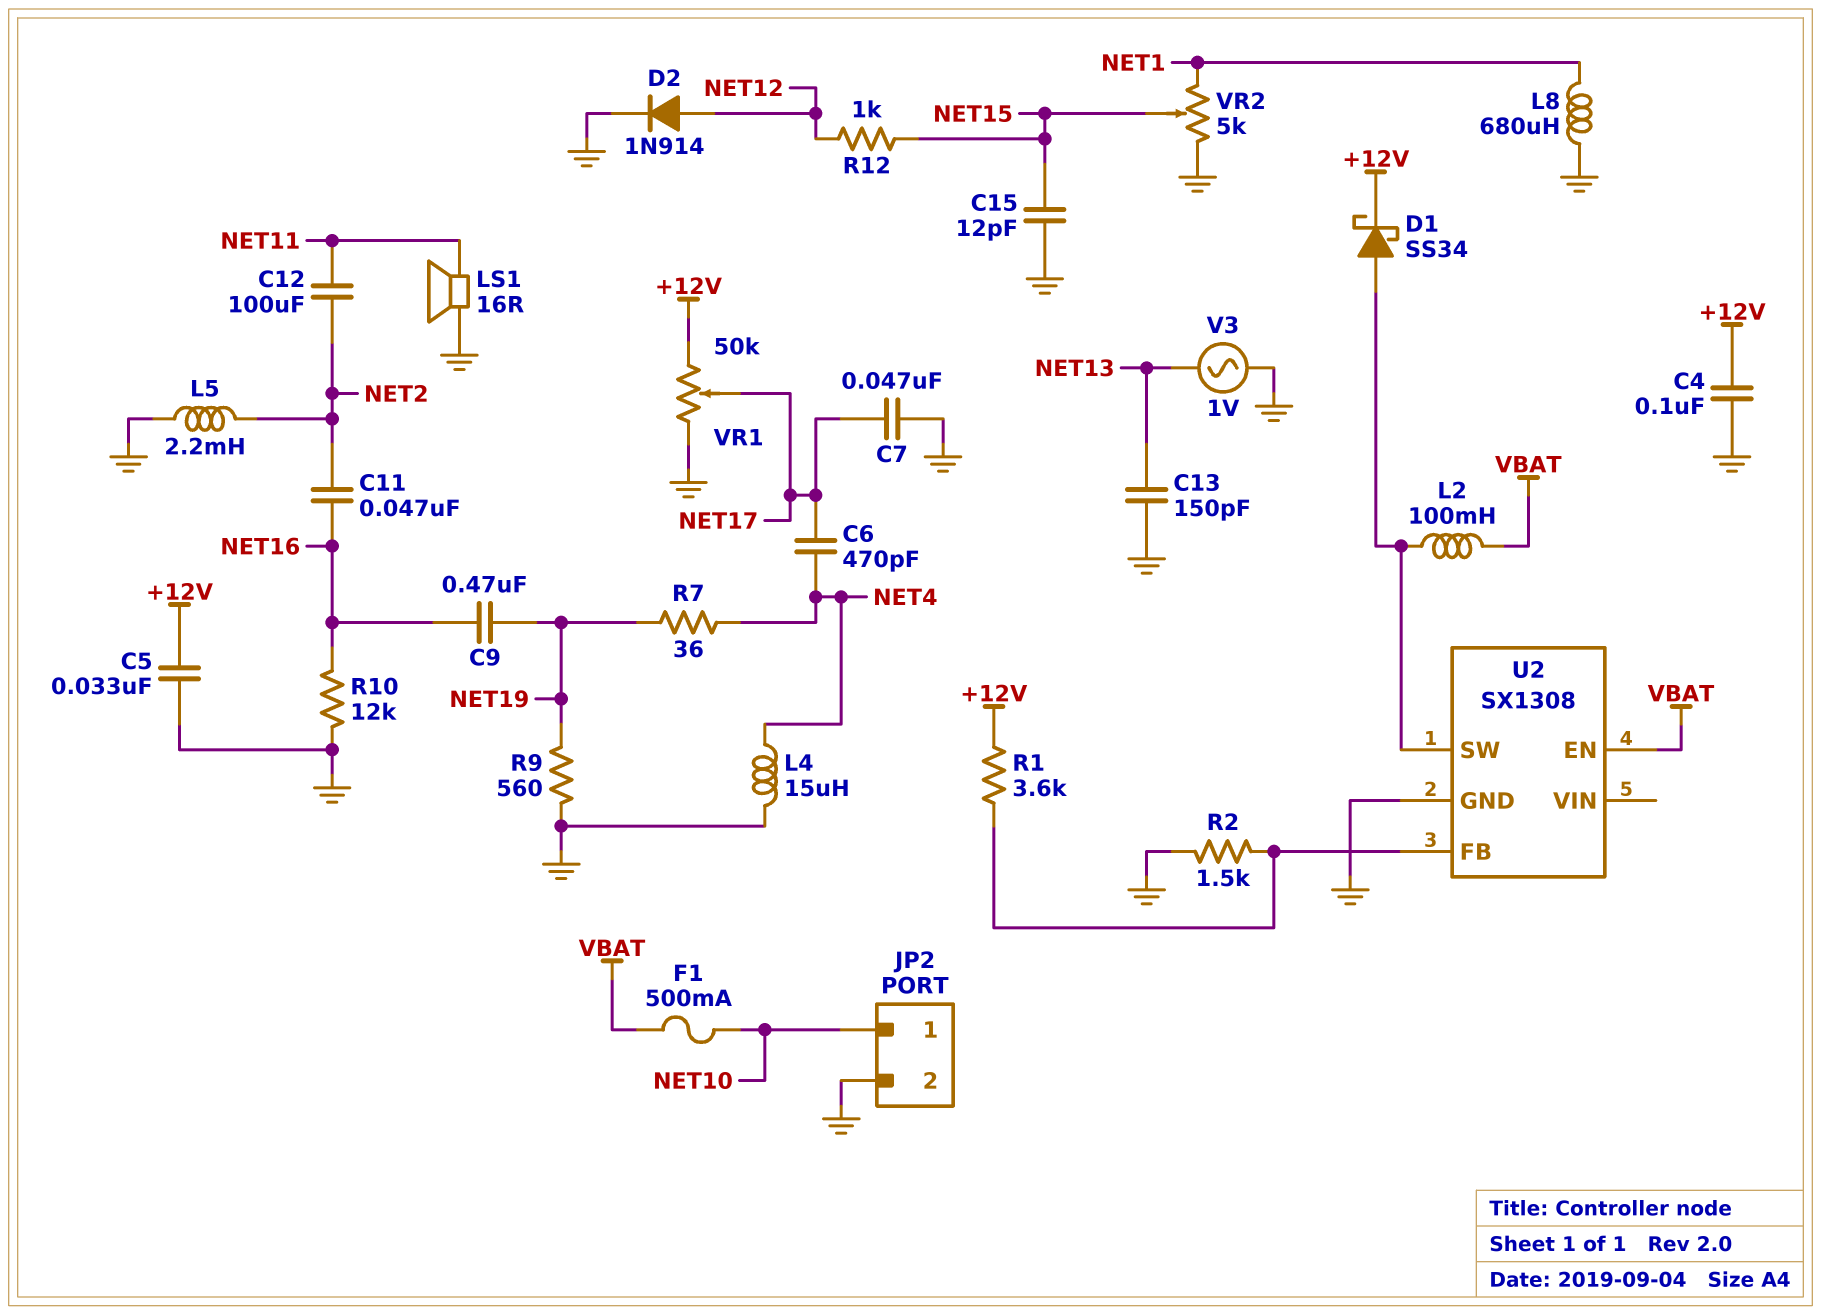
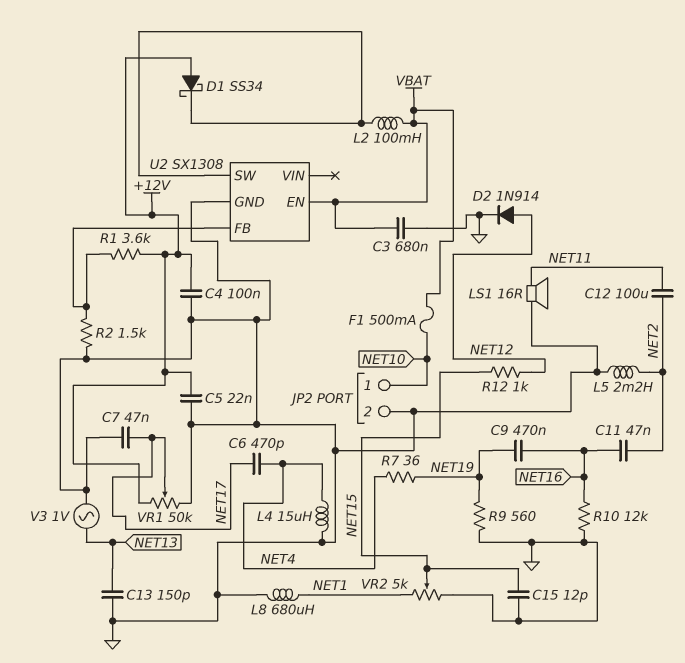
C3: none -> 680nF (GND, VBAT)
C5: 33nF (+12V, GND) -> 22nF (+12V, GND)
D1: schottky SS34 (A U2/SW, K +12V) -> schottky SS34 (A +12V, K U2/SW)

